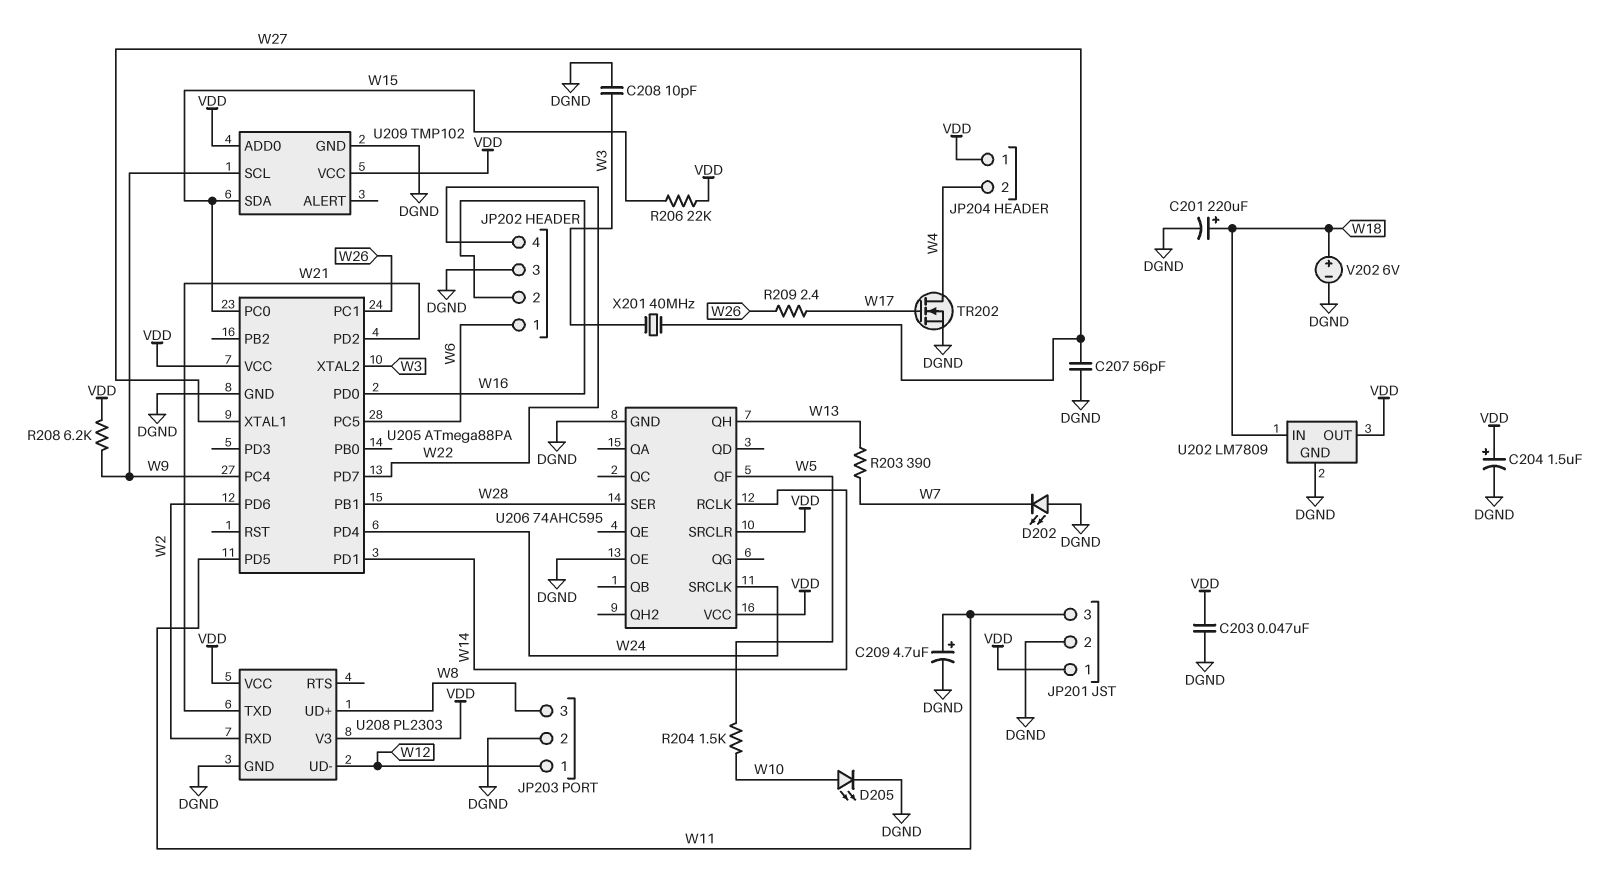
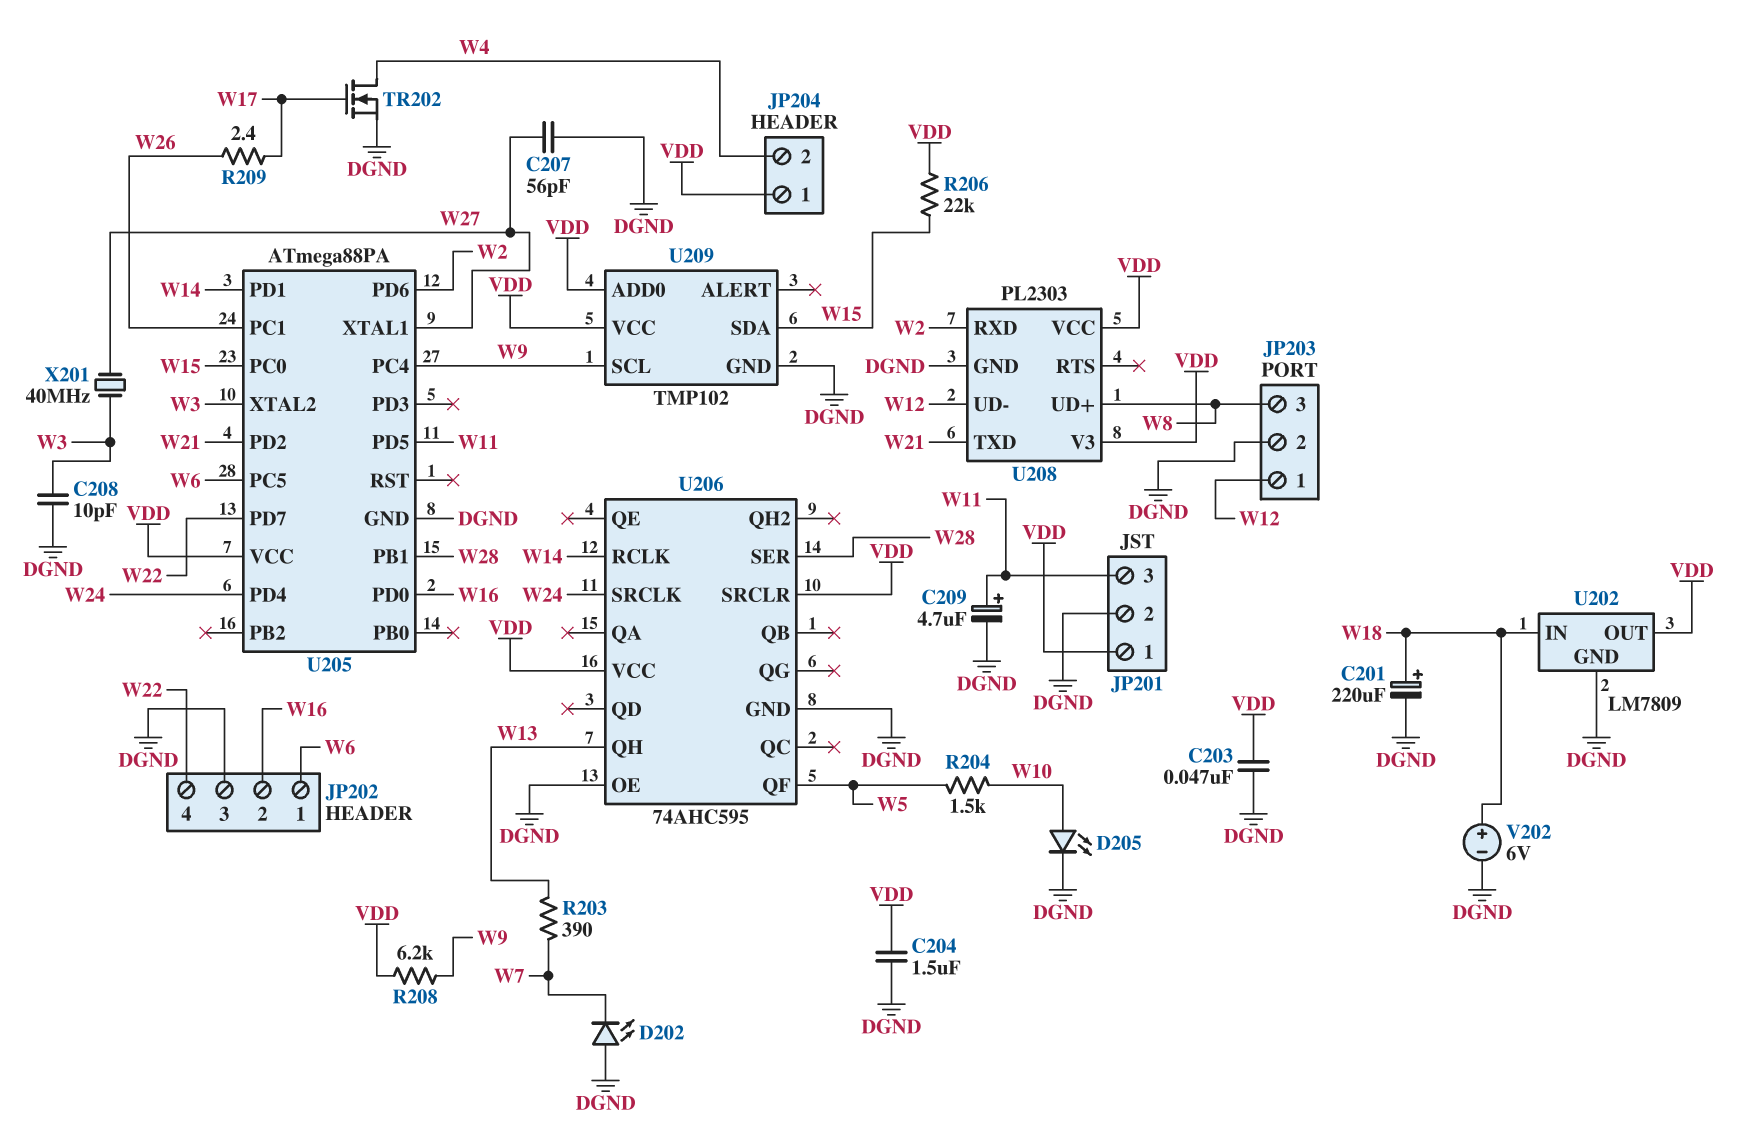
C204: 1.5uF (plus VDD, minus DGND) -> 1.5uF (DGND, VDD)

